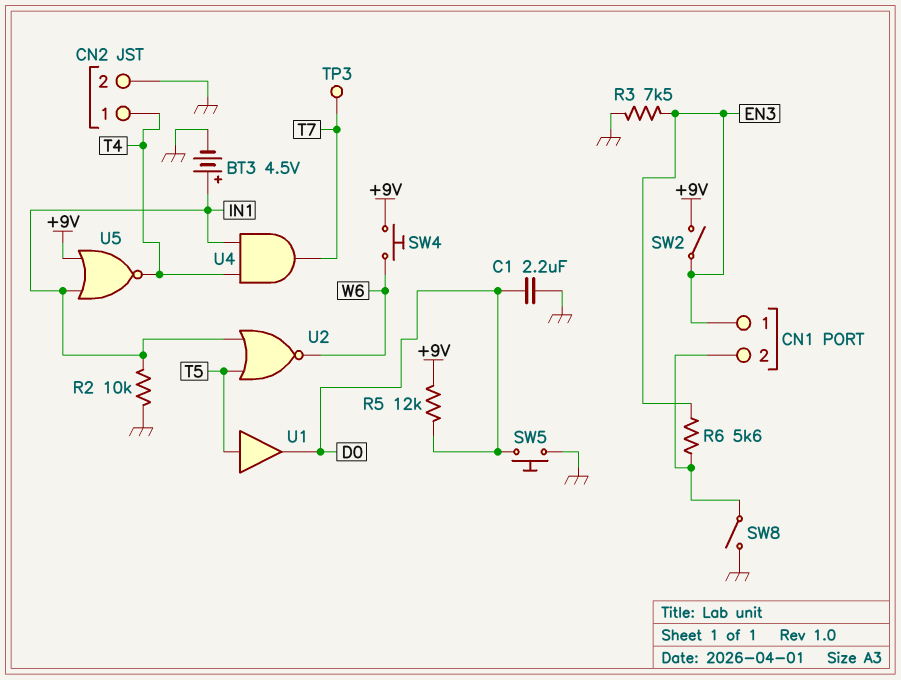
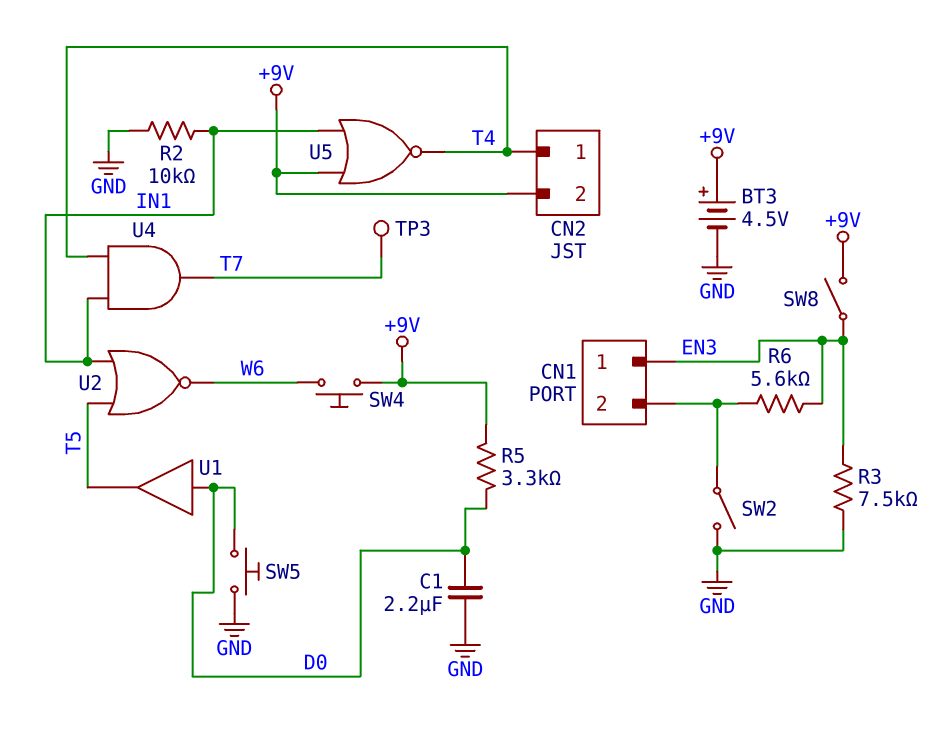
BT3: 4.5V (plus IN1, minus GND) -> 4.5V (plus +9V, minus GND)
CN2 pin 2: GND -> +9V
R5: 12k (+9V, D0) -> 3.3k (+9V, D0)
SW2: switch (+9V, EN3) -> switch (CN1/2, GND)
SW8: switch (CN1/2, GND) -> switch (+9V, EN3)
U1: buffer (in T5, out D0) -> buffer (in D0, out T5)

